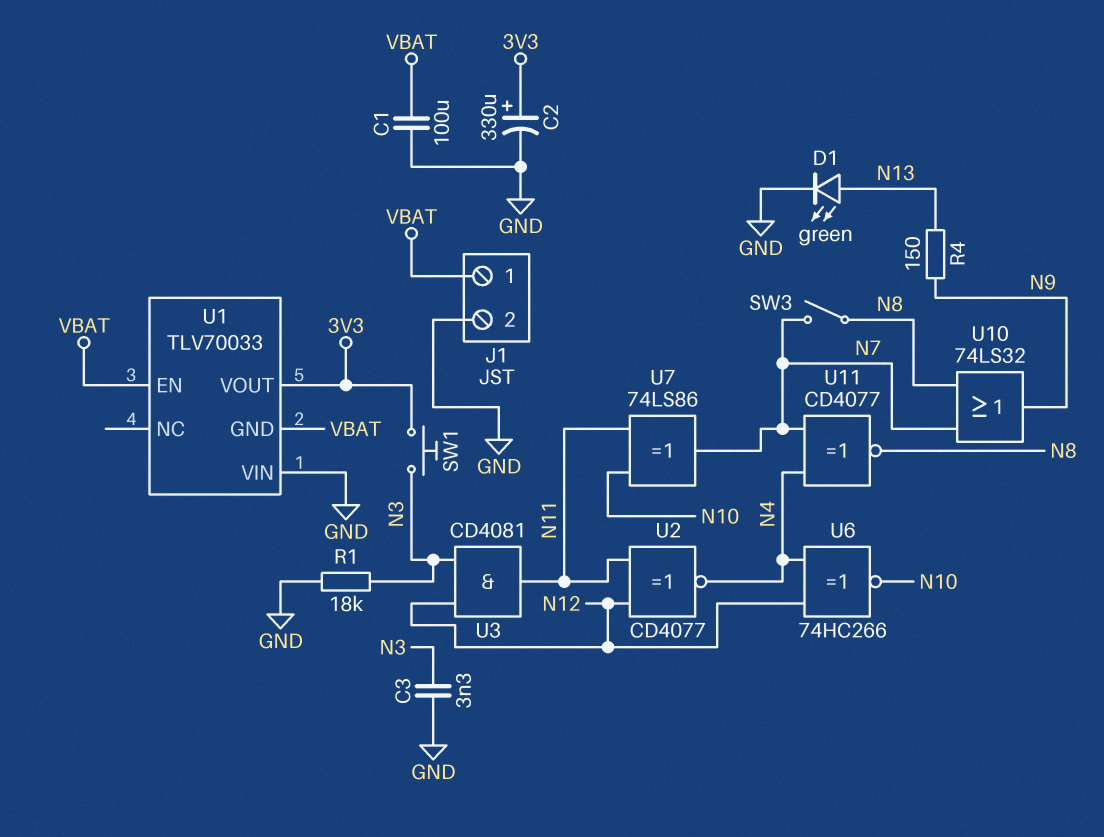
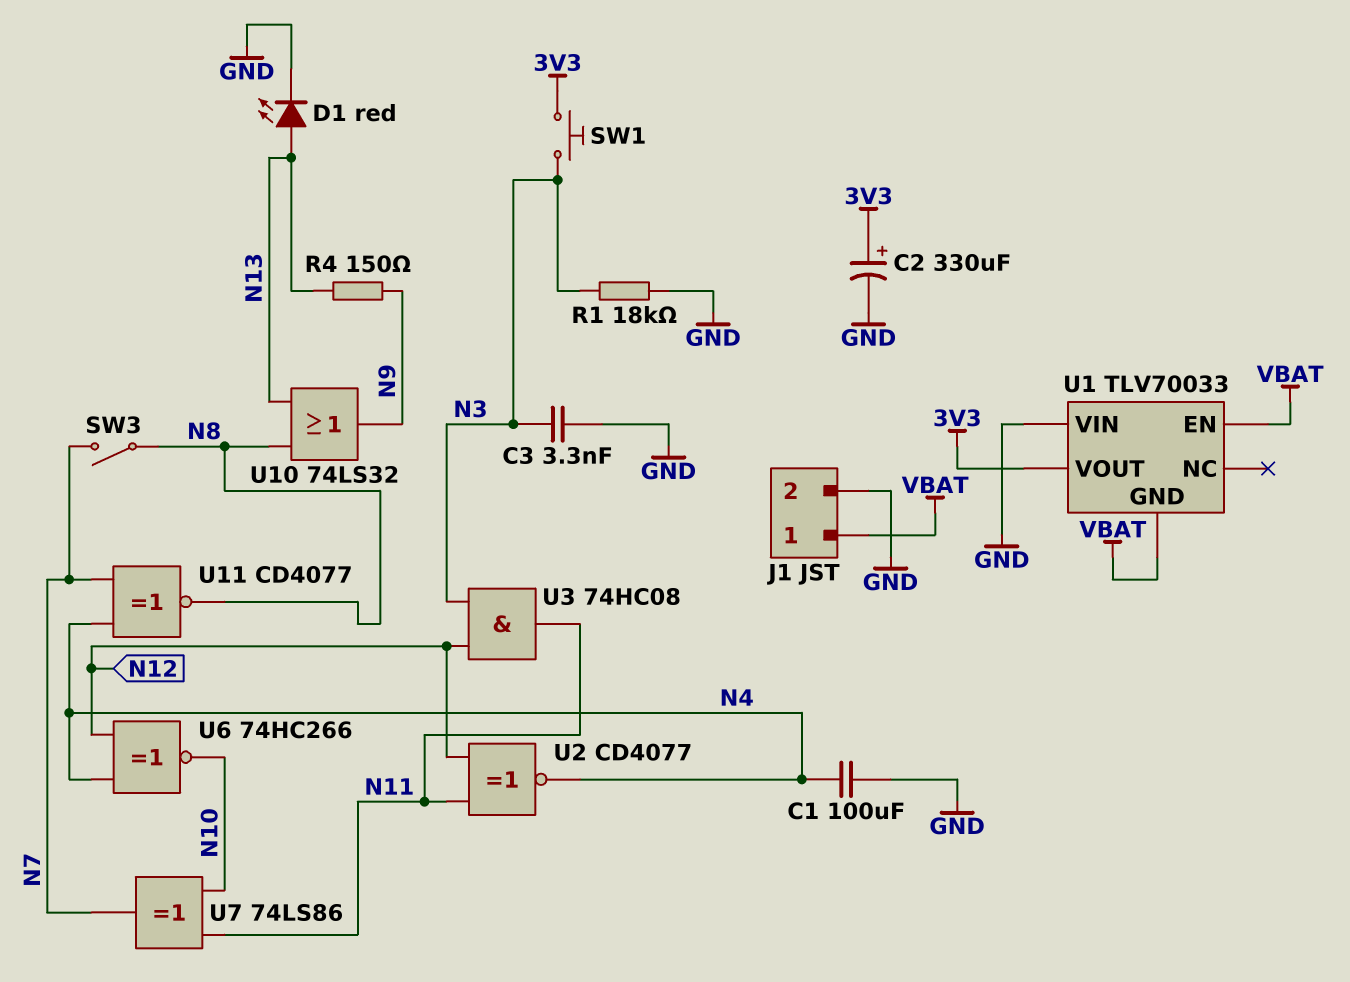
C1: 100uF (GND, VBAT) -> 100uF (GND, N4)
D1: LED green (A N13, K GND) -> LED red (A N13, K GND)
U3: AND CD4081 (in N3, in N12, out N11) -> AND 74HC08 (in N3, in N12, out N11)
U10: OR 74LS32 (in N7, in N8, out N9) -> OR 74LS32 (in N8, in N13, out N9)

